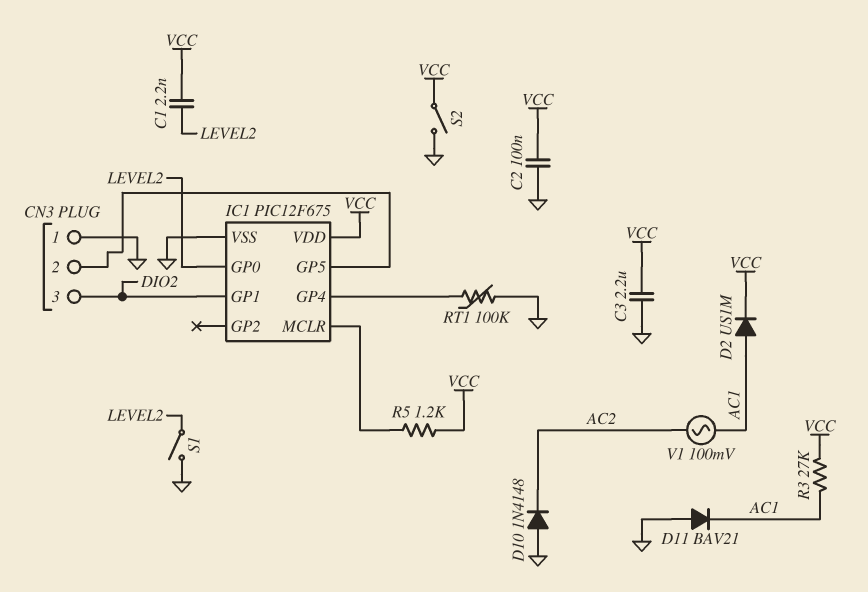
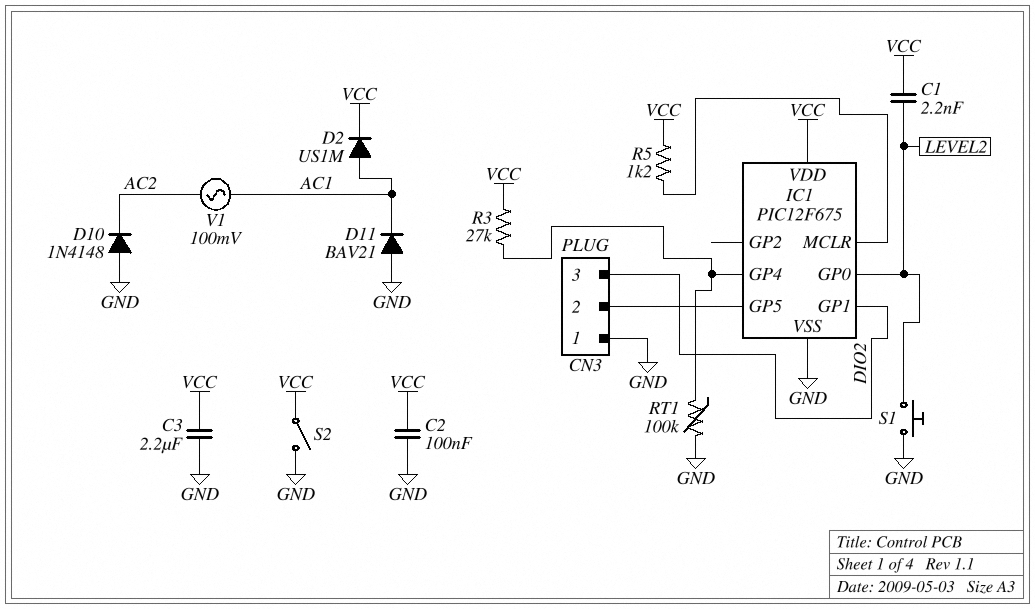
R3: 27k (AC1, VCC) -> 27k (IC1/GP4, VCC)
S1: switch (GND, LEVEL2) -> button (GND, LEVEL2)

